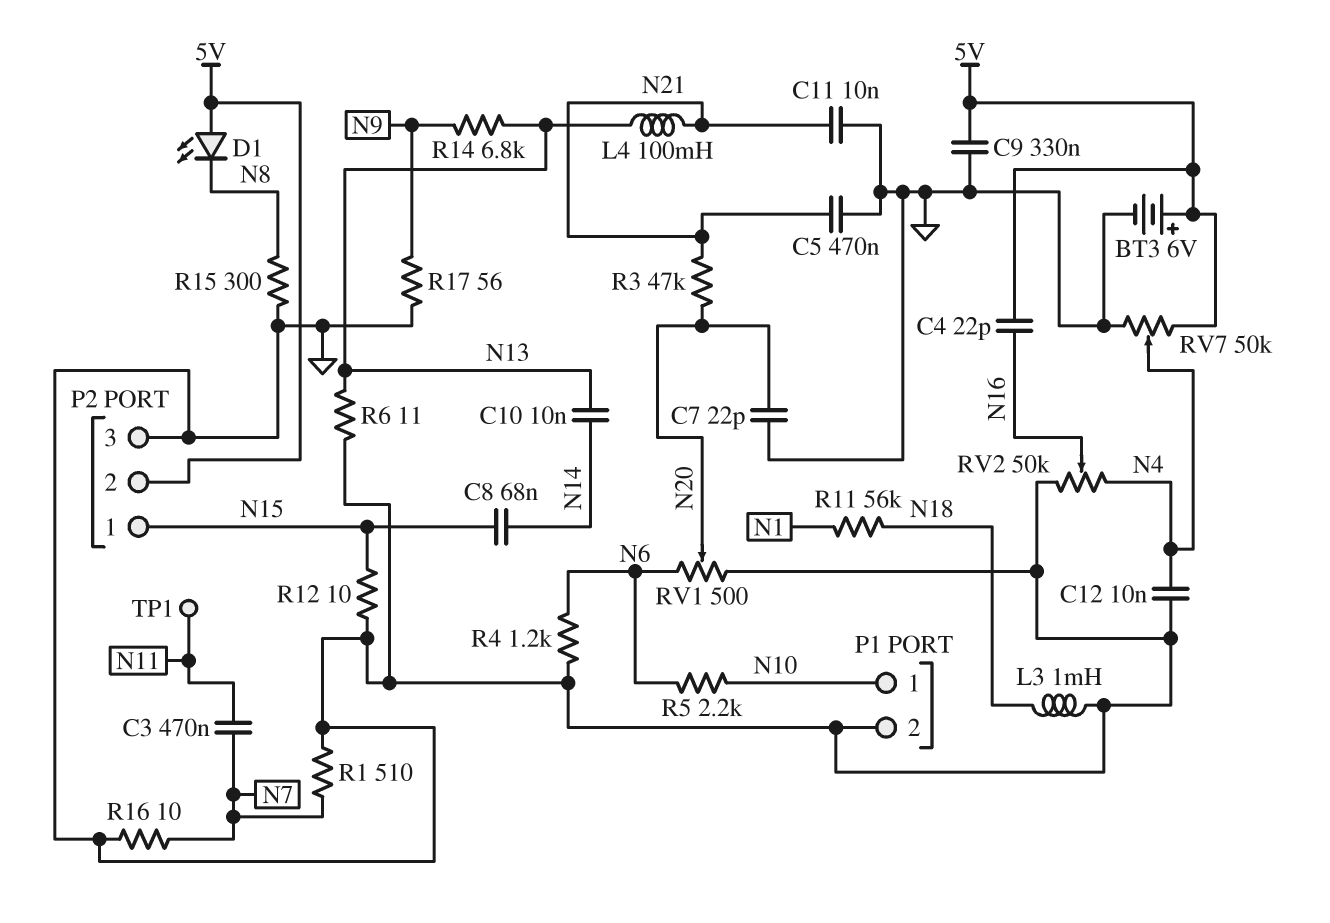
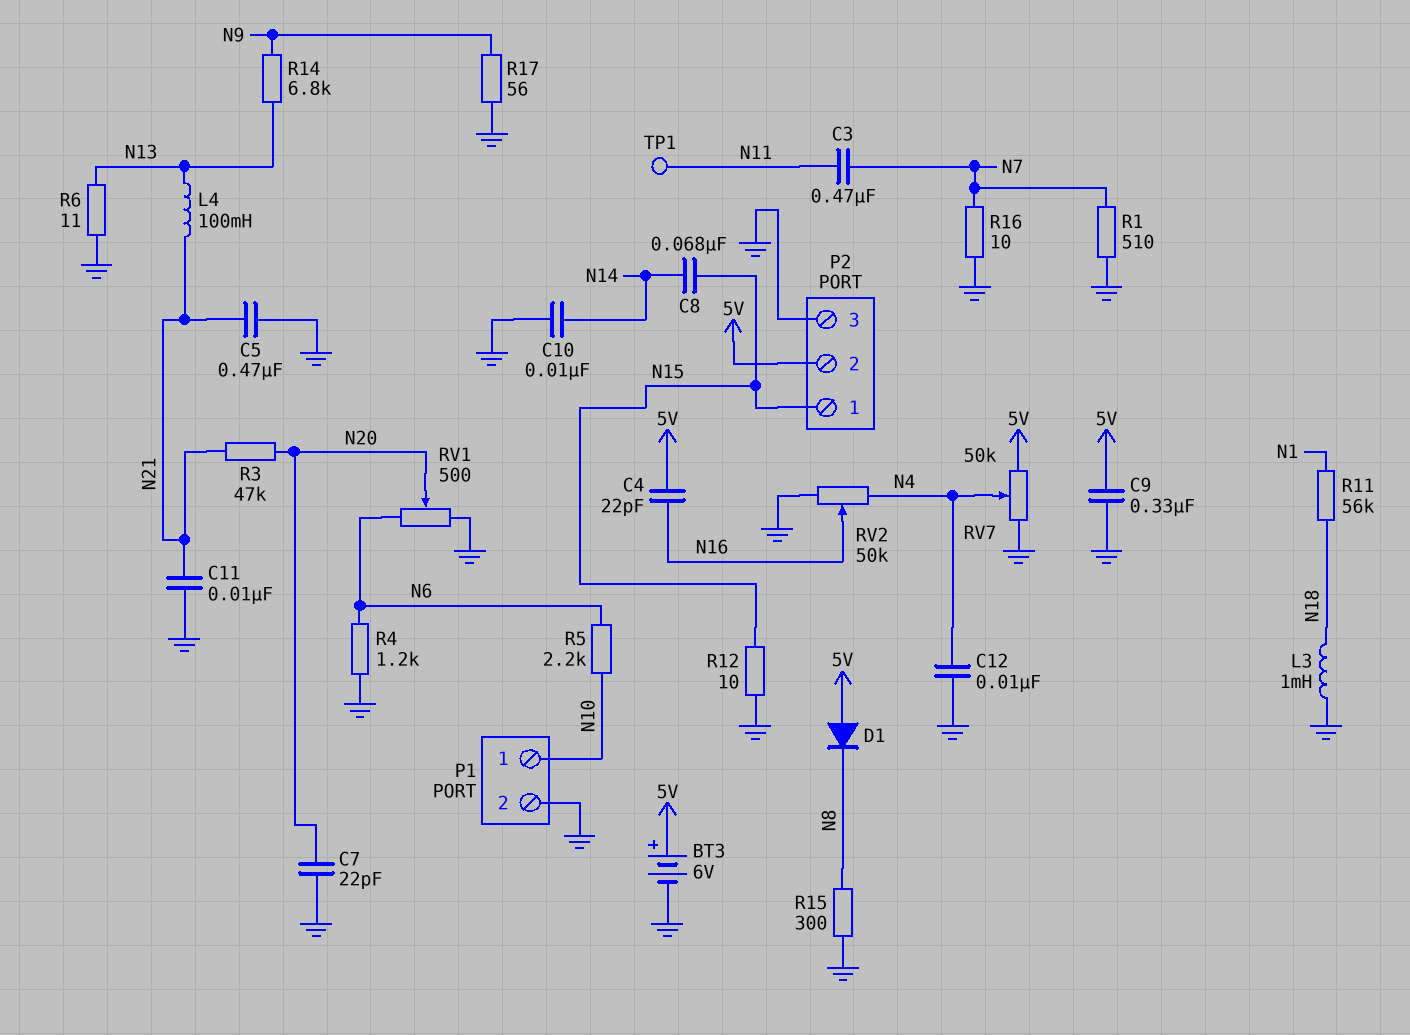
C10: 10nF (N13, N14) -> 10nF (GND, N14)
D1: LED (A 5V, K N8) -> diode (A 5V, K N8)

